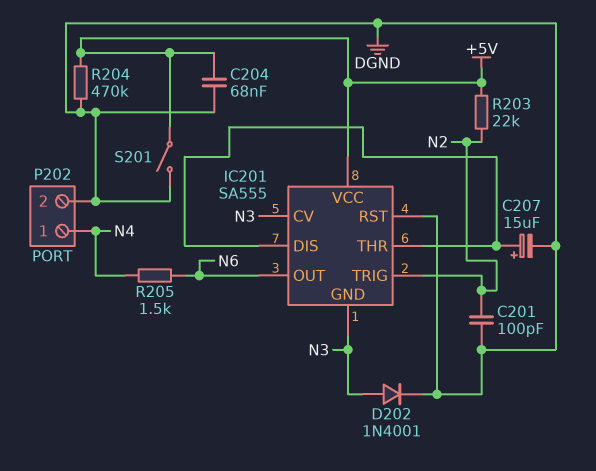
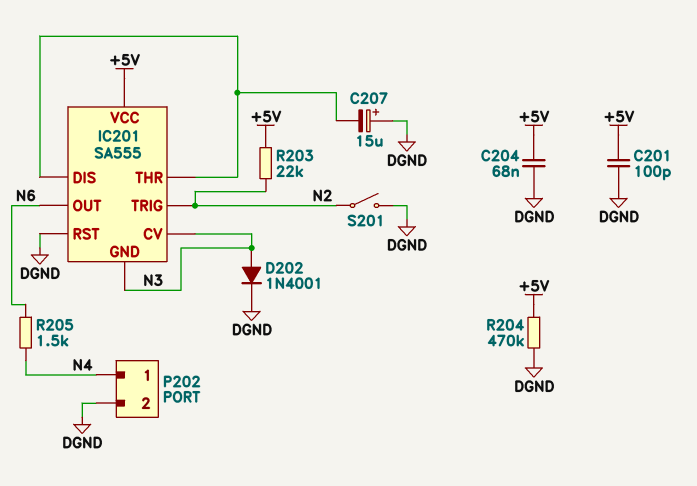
C201: 100pF (DGND, N2) -> 100pF (+5V, DGND)
C207: 15uF (plus IC201/DIS, minus DGND) -> 15uF (plus DGND, minus IC201/DIS)
S201: switch (+5V, DGND) -> switch (DGND, N2)

